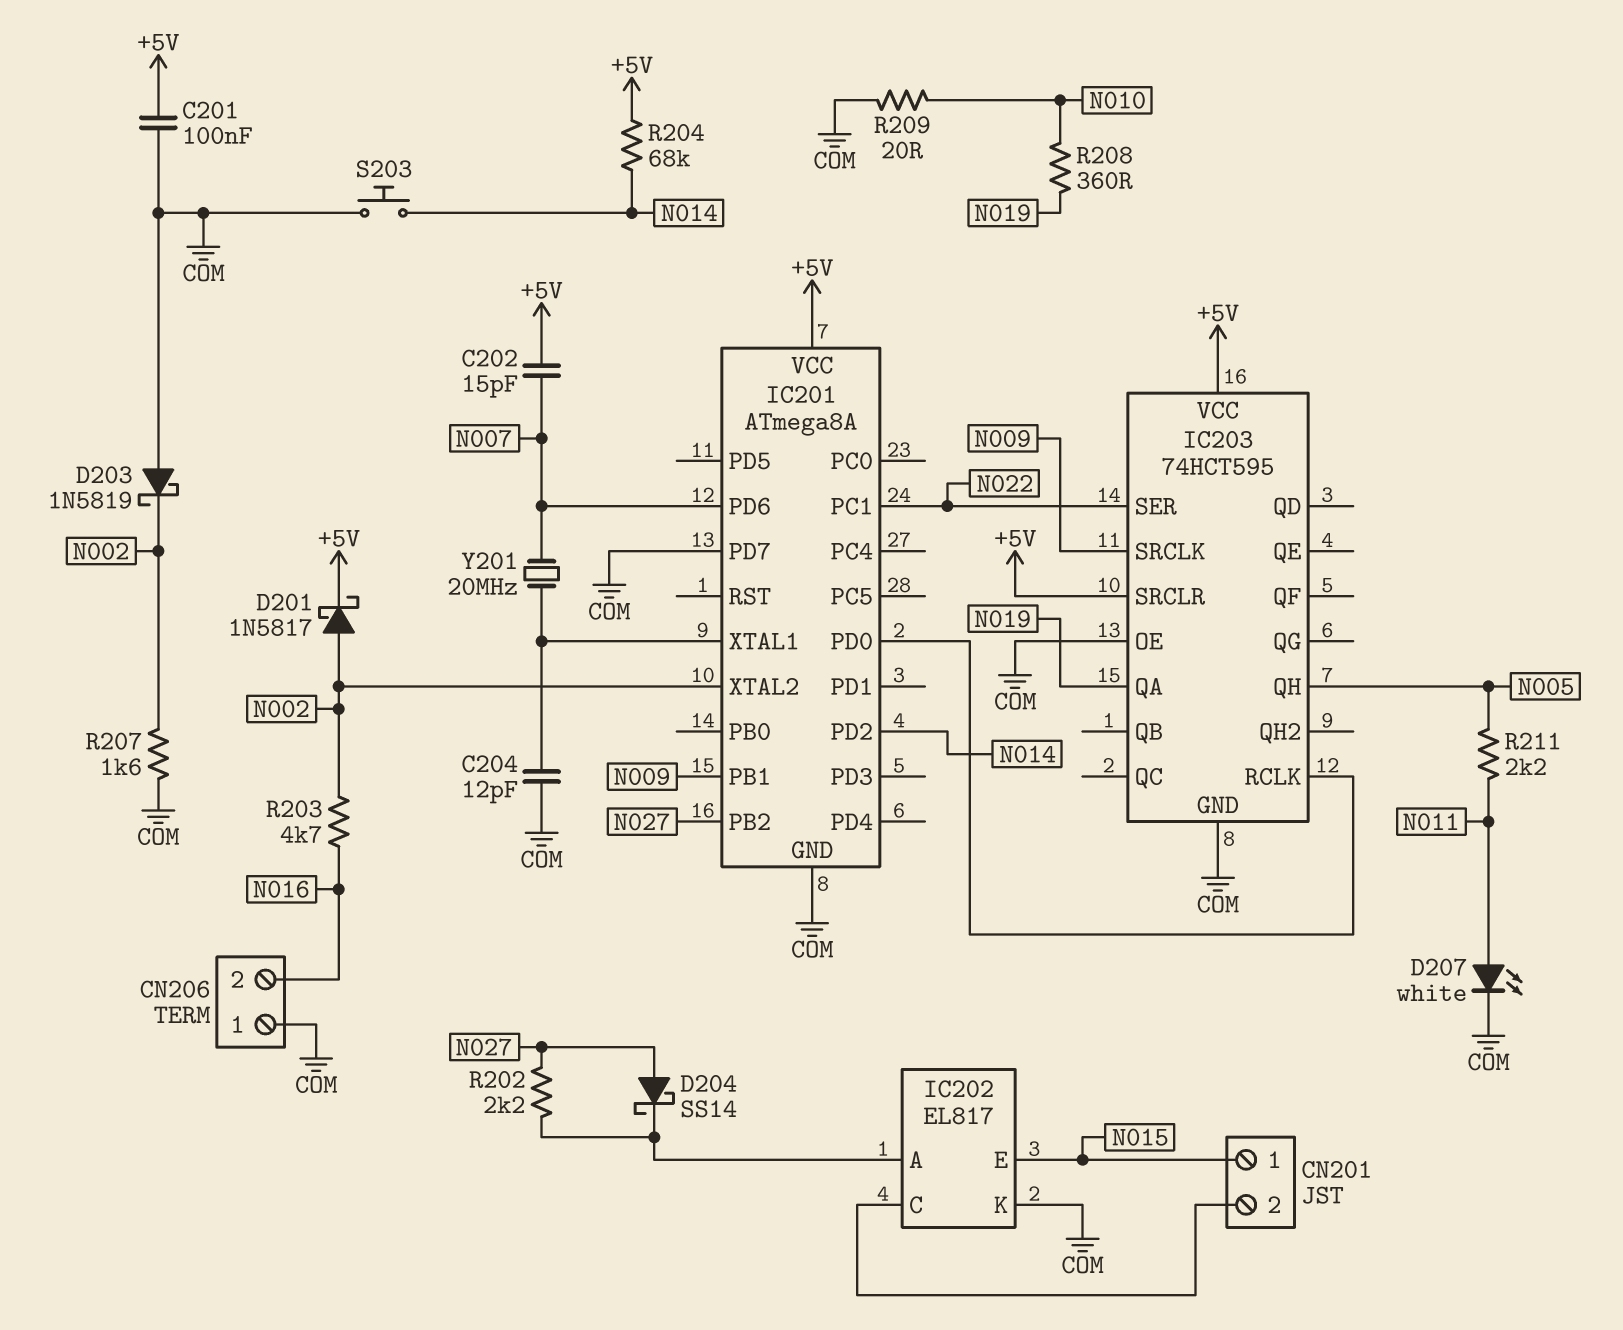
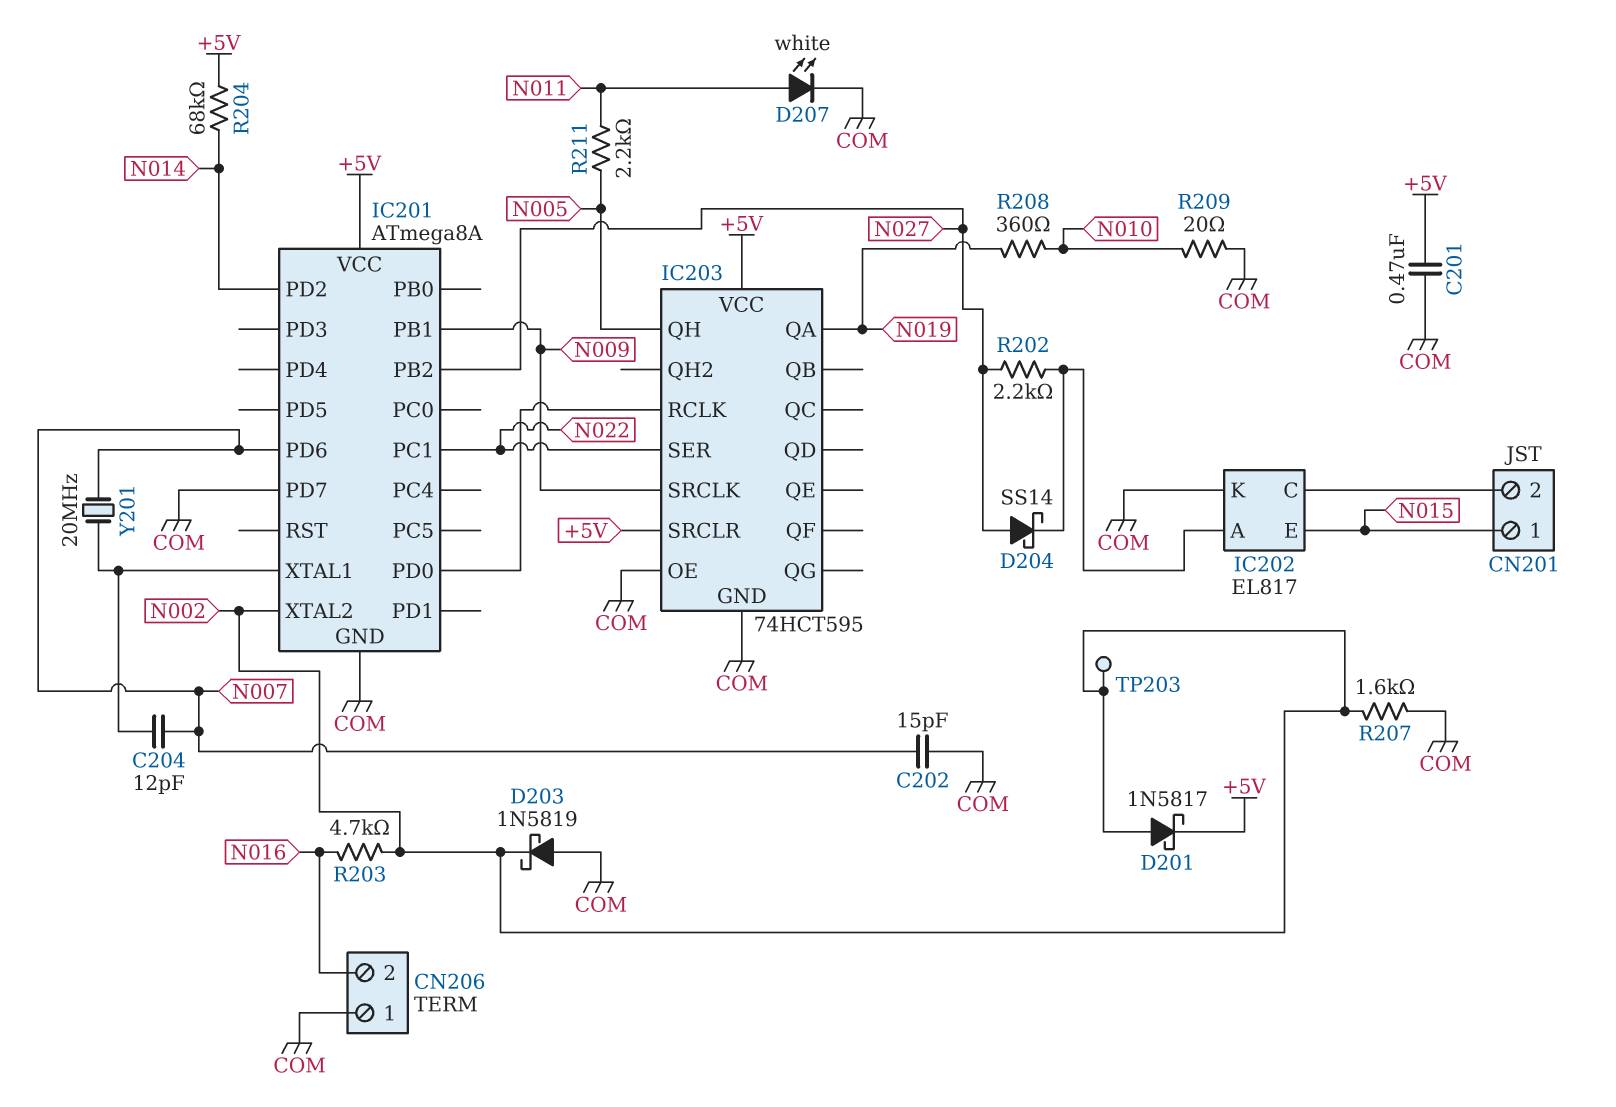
C201: 100nF (+5V, COM) -> 470nF (+5V, COM)
C202: 15pF (+5V, N007) -> 15pF (COM, N007)
C204: 12pF (COM, IC201/XTAL1) -> 12pF (IC201/XTAL1, N007)
S203: button (COM, N014) -> none
TP203: none -> test point (N002)

